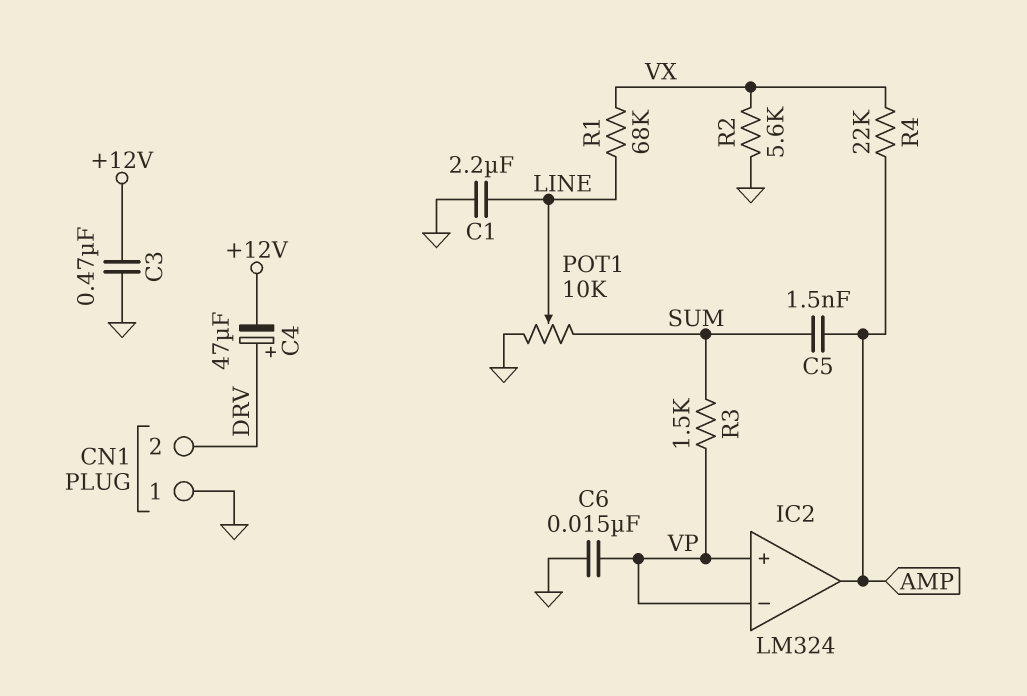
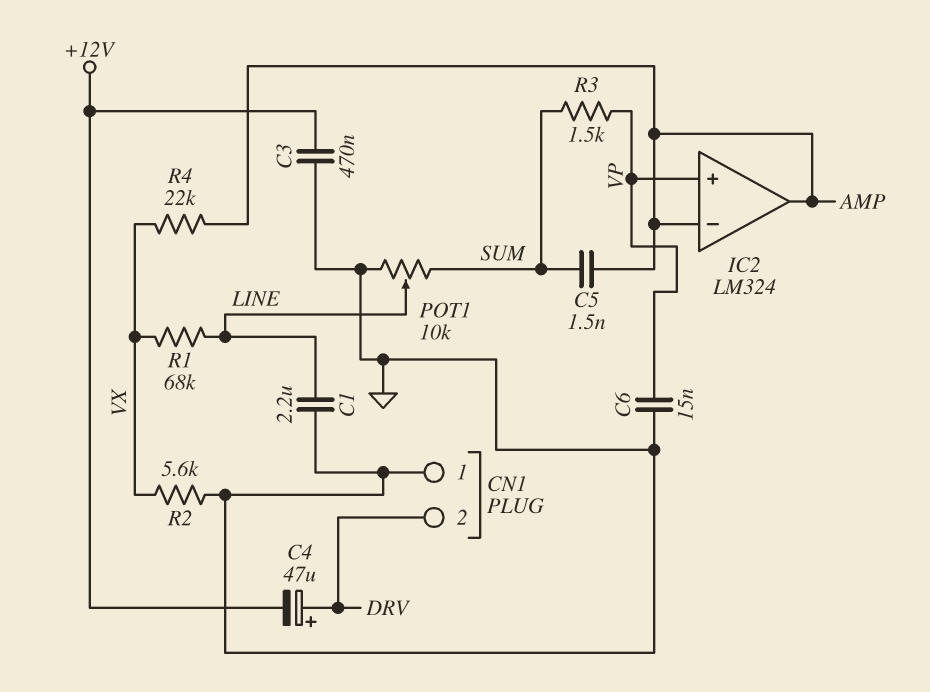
IC2 pin in-: VP -> AMP

